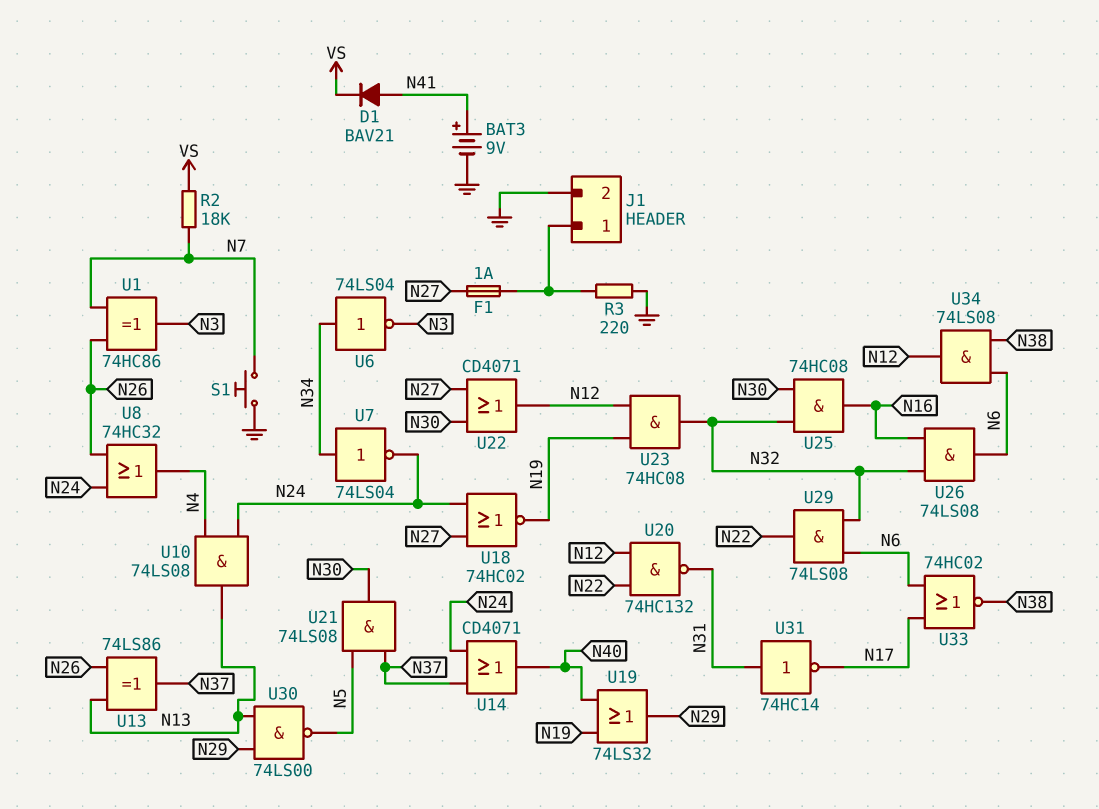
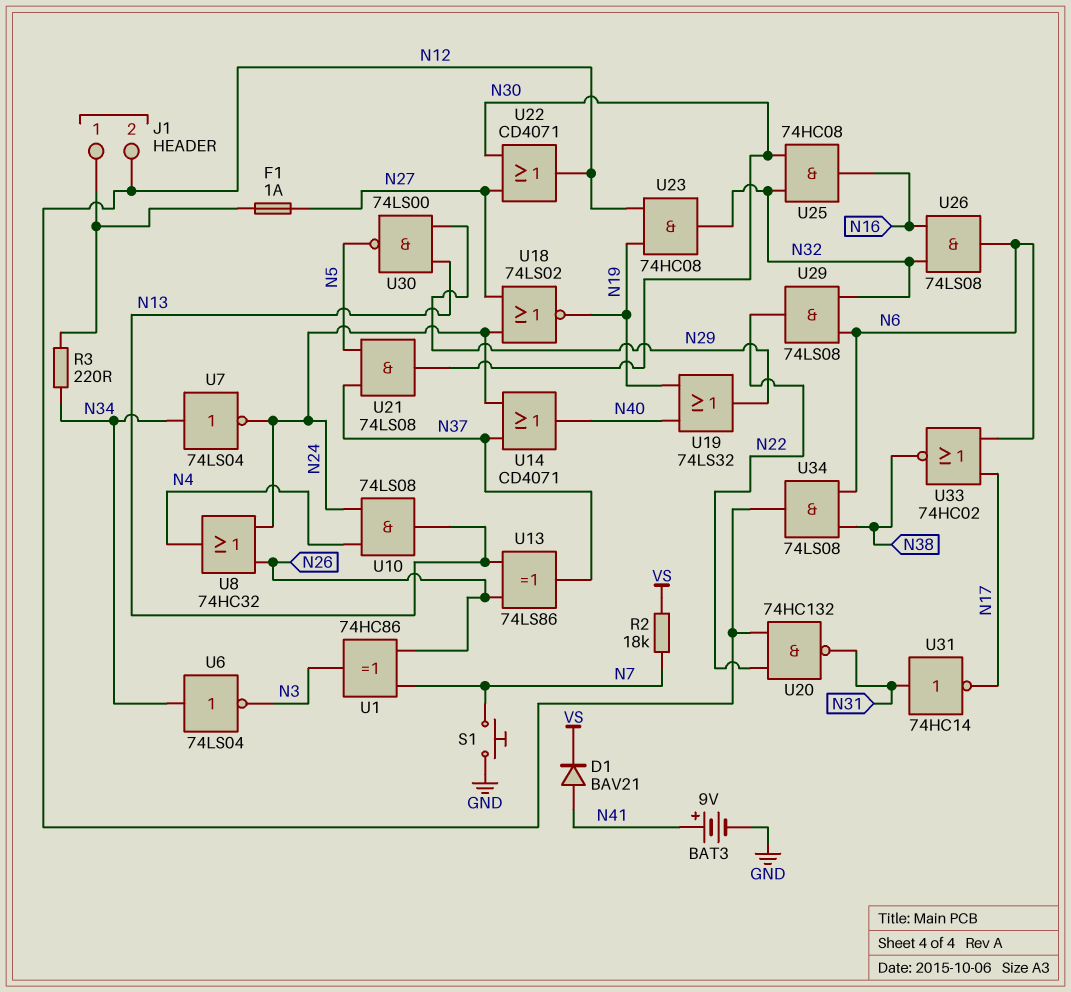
J1 pin 2: GND -> N12
R3: 220 (GND, J1/1) -> 220 (J1/1, N34)
U18: NOR 74HC02 (in N24, in N27, out N19) -> NOR 74LS02 (in N24, in N27, out N19)

